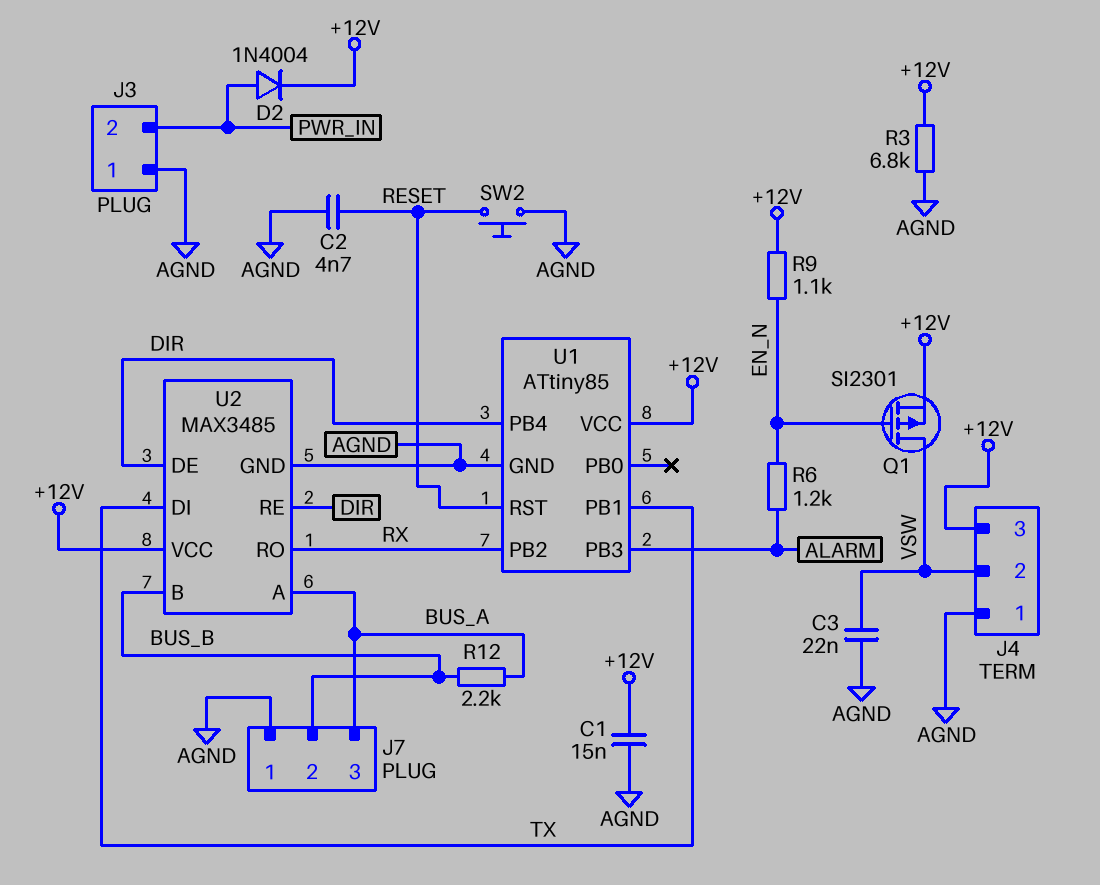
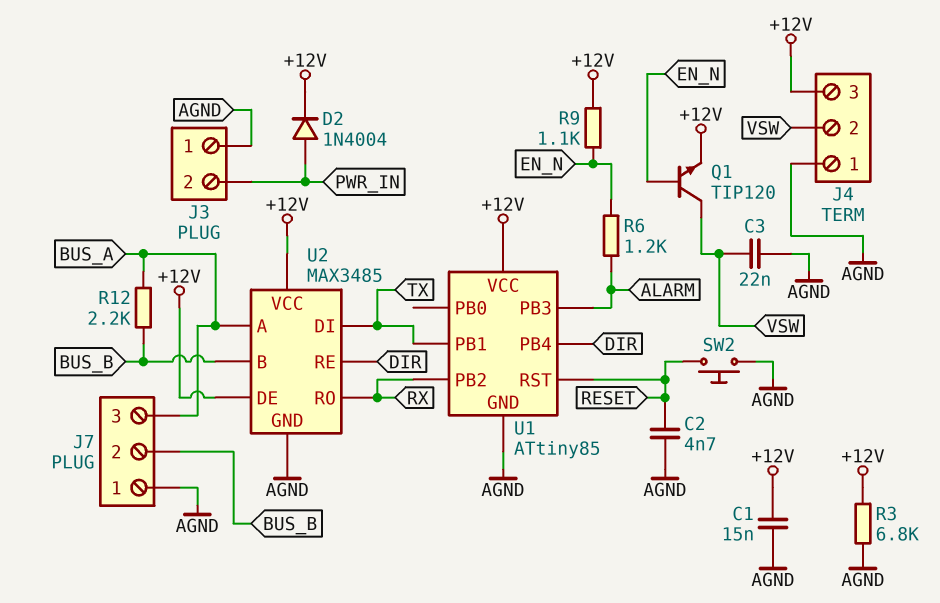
Q1: PMOS SI2301 (G EN_N, D VSW, S +12V) -> NPN TIP120 (B EN_N, C VSW, E +12V)
U2 pin DE: DIR -> +12V

